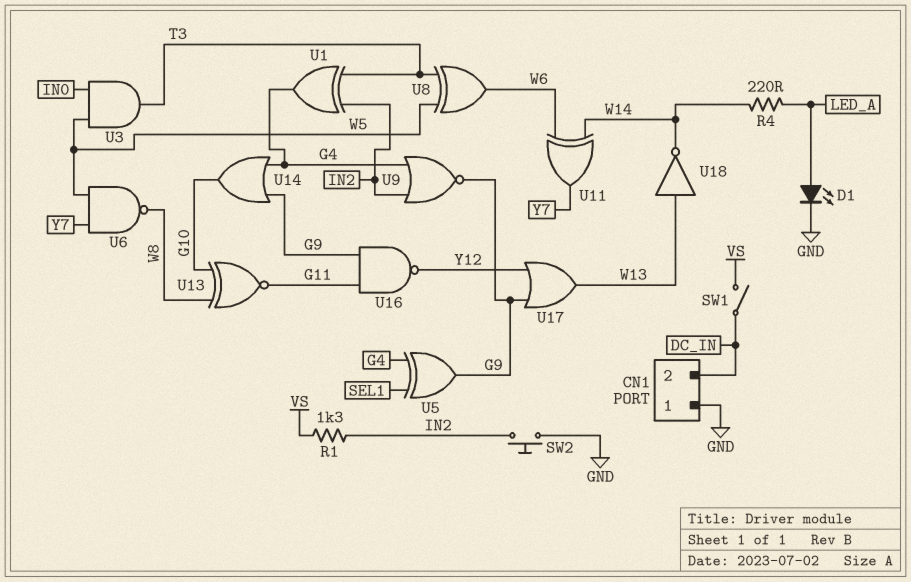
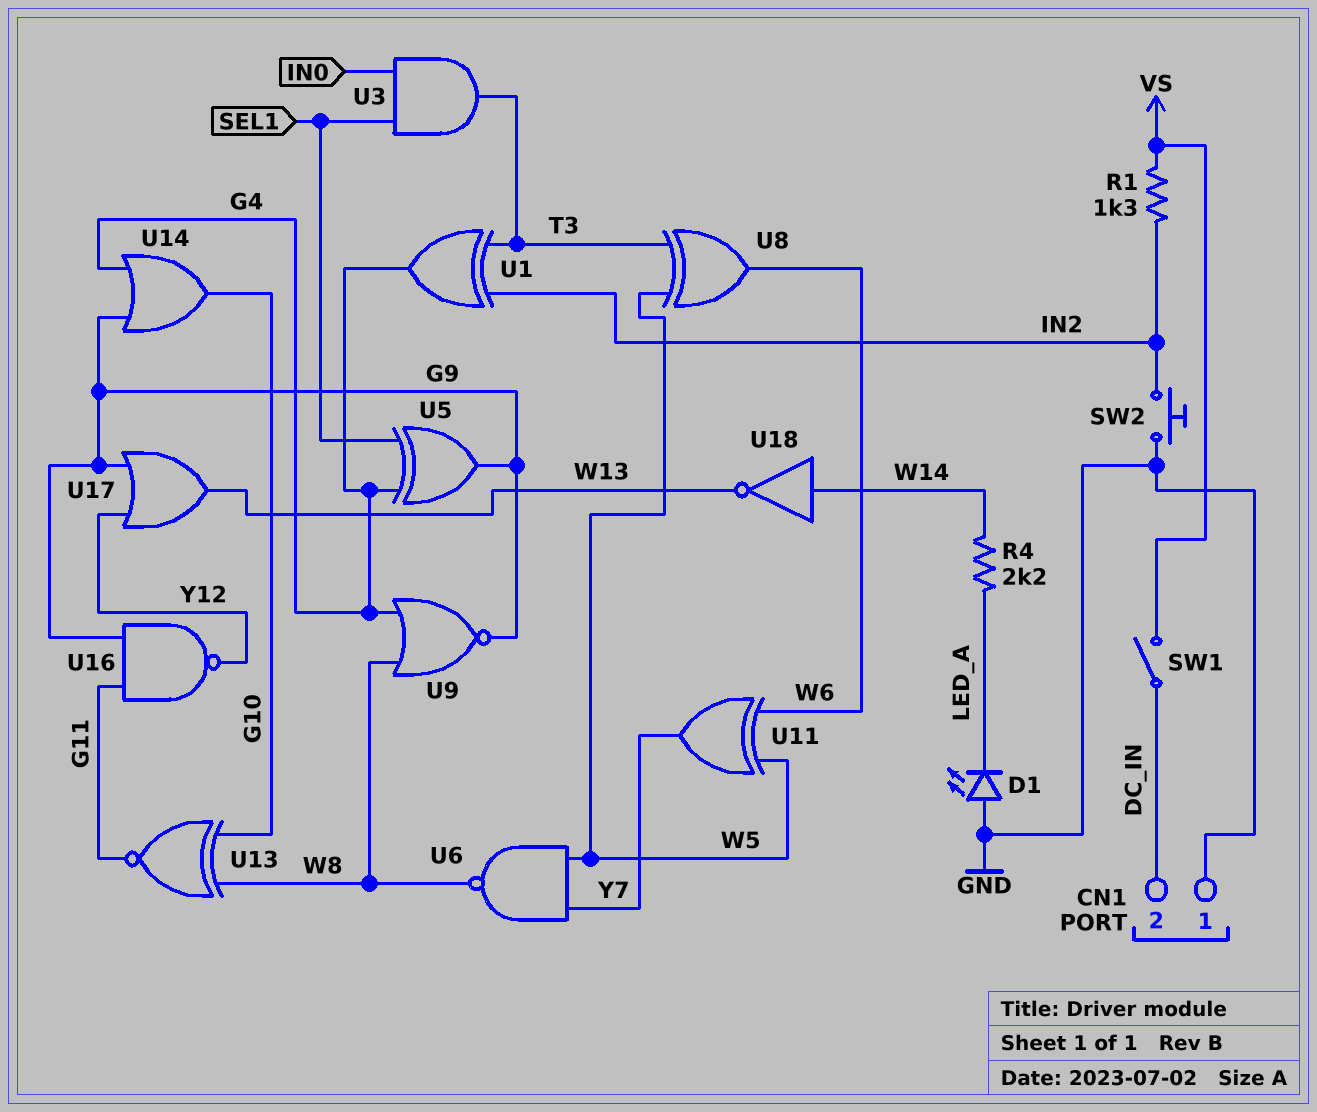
D1: LED (A LED_A, K GND) -> LED (A GND, K LED_A)
R4: 220 (LED_A, W14) -> 2.2k (LED_A, W14)
U3: AND (in IN0, in W5, out T3) -> AND (in IN0, in SEL1, out T3)
U9: NOR (in G4, in IN2, out G9) -> NOR (in G4, in W8, out G9)
U11: XOR (in W6, in W14, out Y7) -> XOR (in W5, in W6, out Y7)
U18: NOT (in W13, out W14) -> NOT (in W14, out W13)

